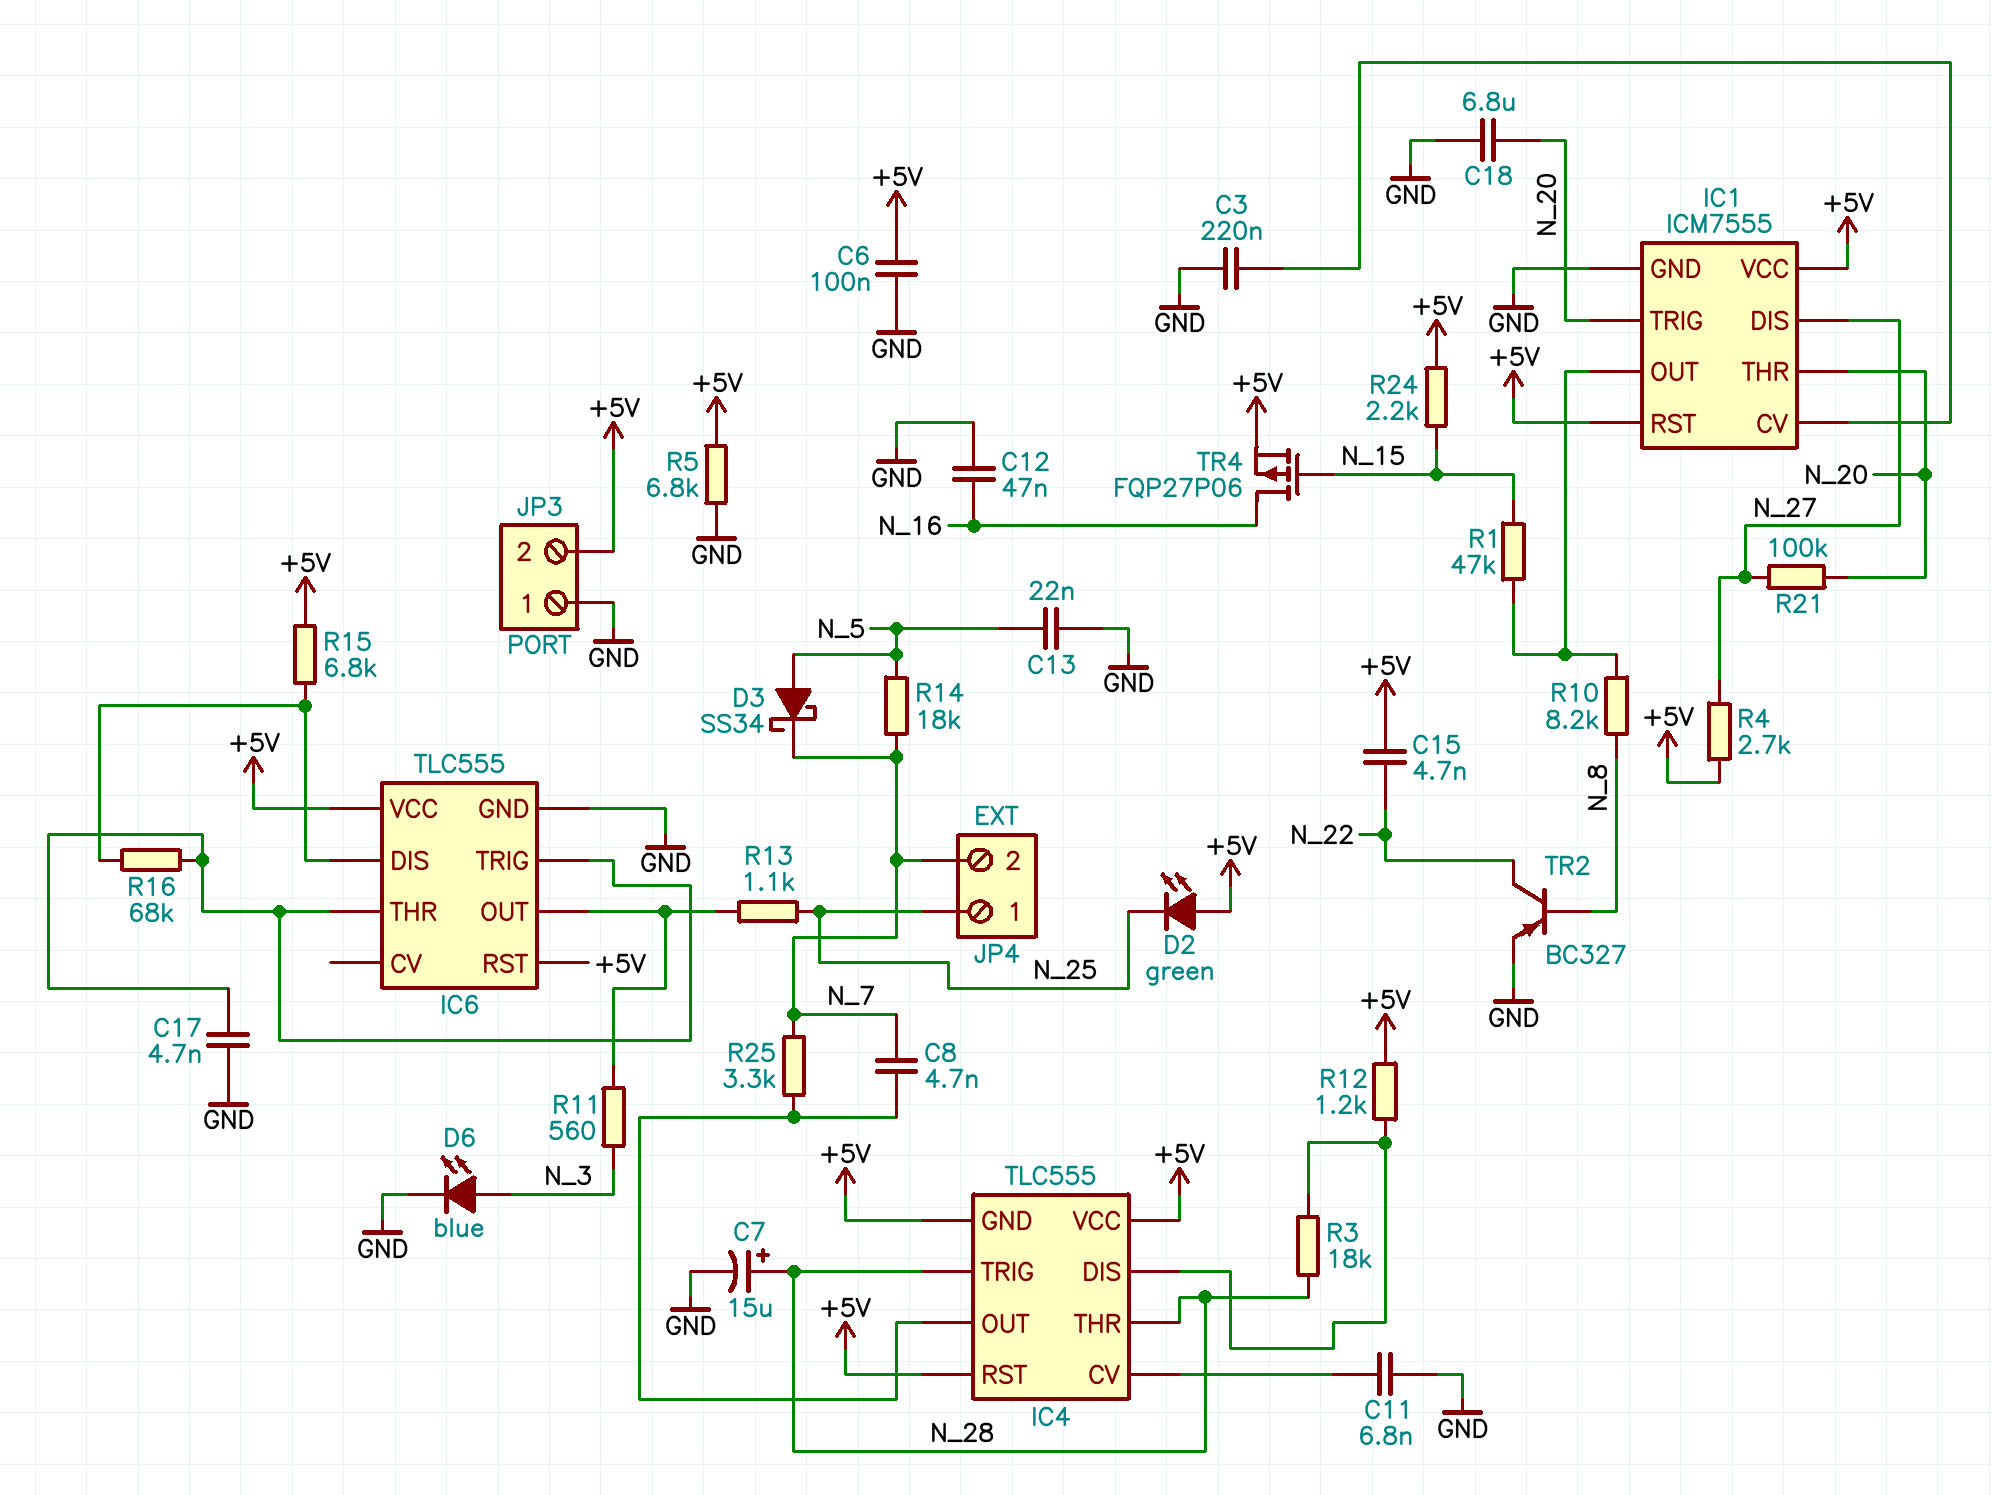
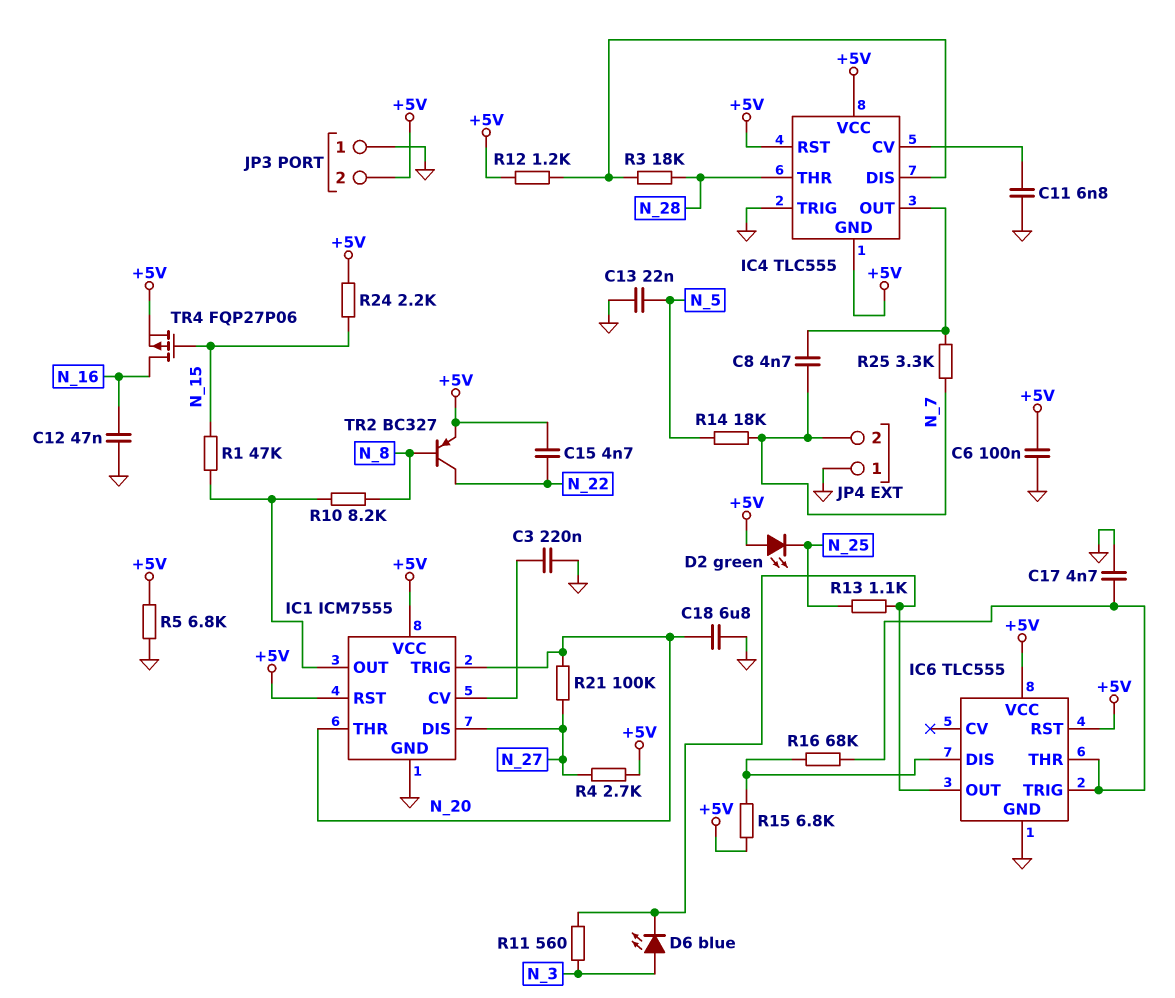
C7: 15uF (plus N_28, minus GND) -> none
D3: schottky SS34 (A N_5, K N_7) -> none
D6: LED blue (A N_3, K GND) -> LED blue (A N_3, K IC6/OUT)
IC4 pin TRIG: N_28 -> GND
JP4 pin 1: N_25 -> GND
TR2: PNP BC327 (B N_8, C N_22, E GND) -> PNP BC327 (B N_8, C N_22, E +5V)

